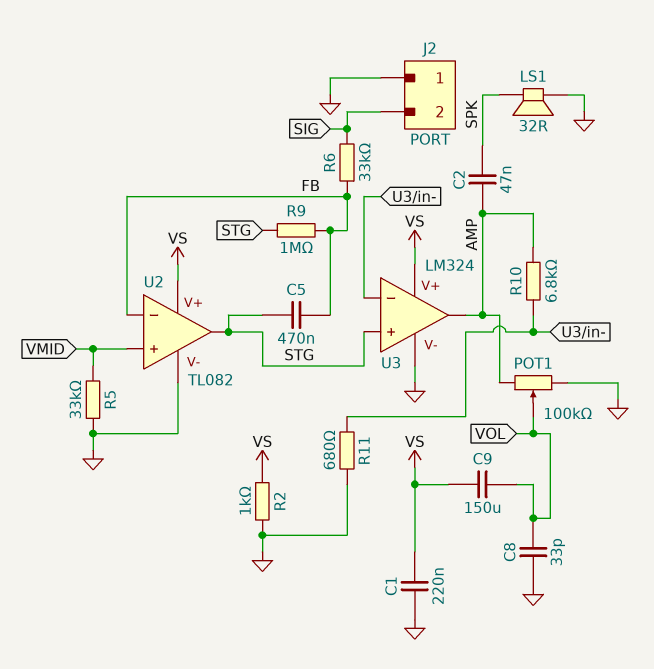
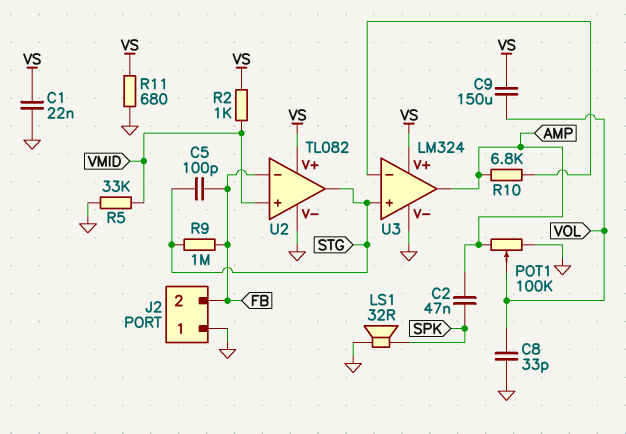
C1: 220nF (GND, VS) -> 22nF (GND, VS)
C5: 470nF (FB, STG) -> 100pF (FB, STG)
J2 pin 2: SIG -> FB
R2: 1k (GND, VS) -> 1k (VMID, VS)
R6: 33k (FB, SIG) -> none
R11: 680 (GND, U3/in-) -> 680 (GND, VS)

